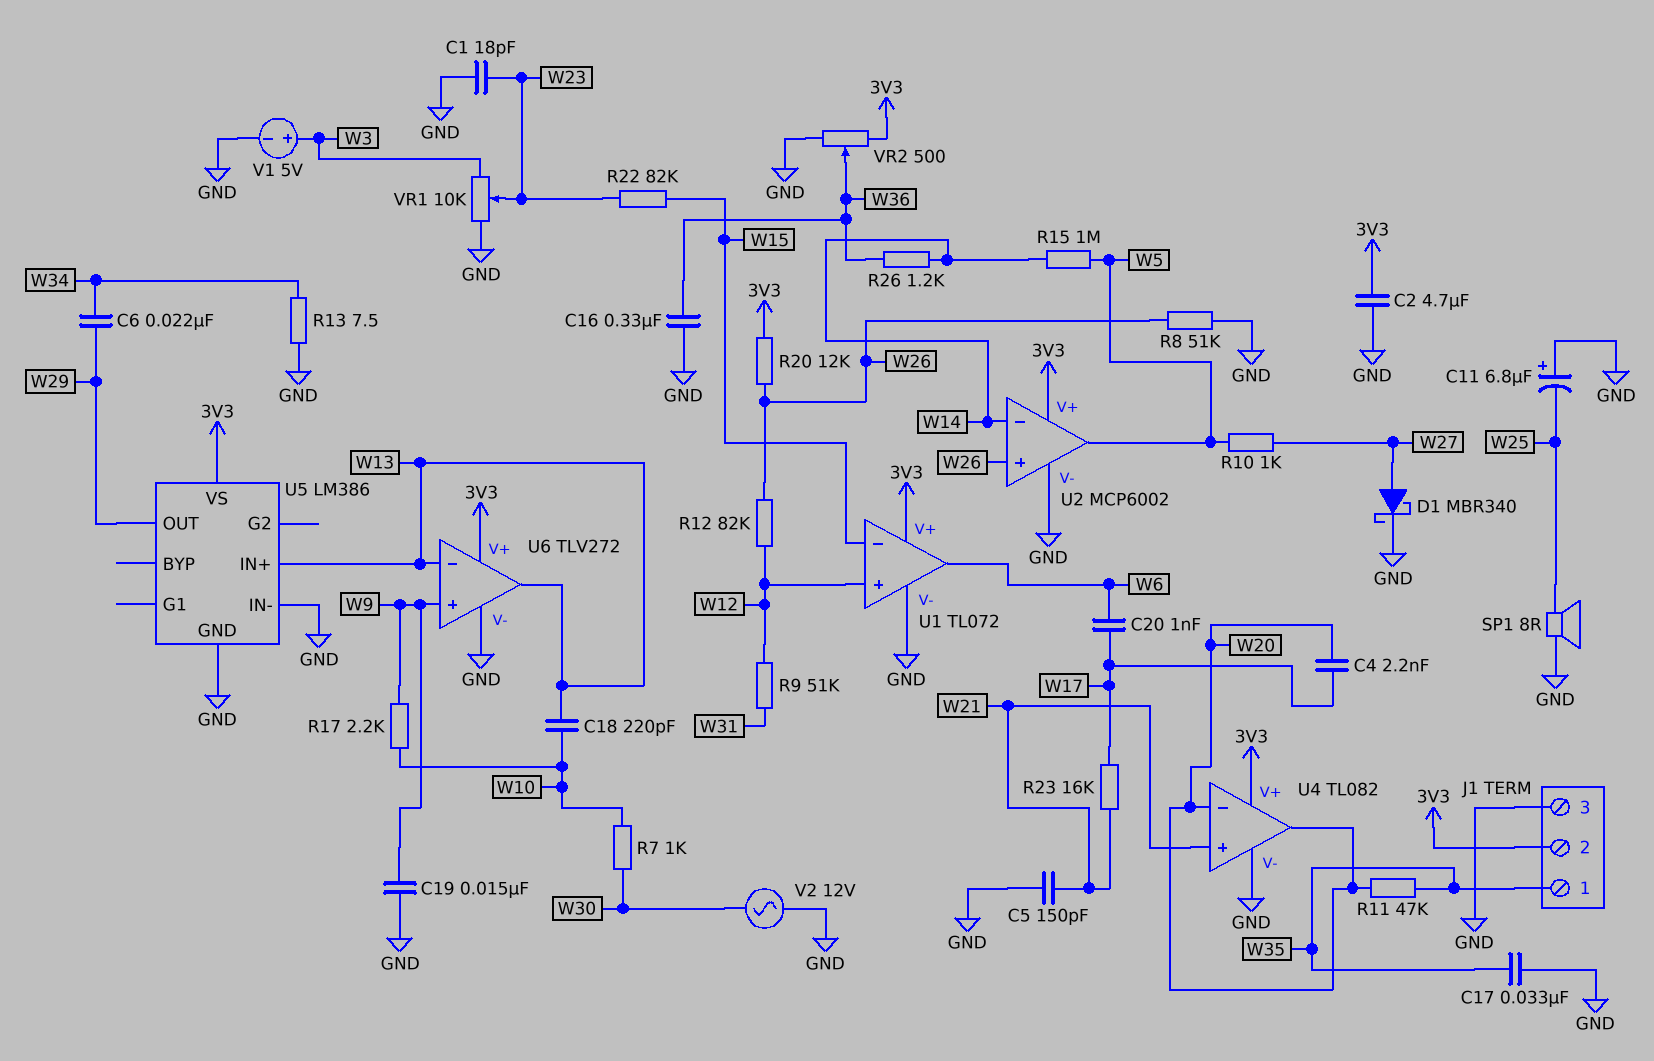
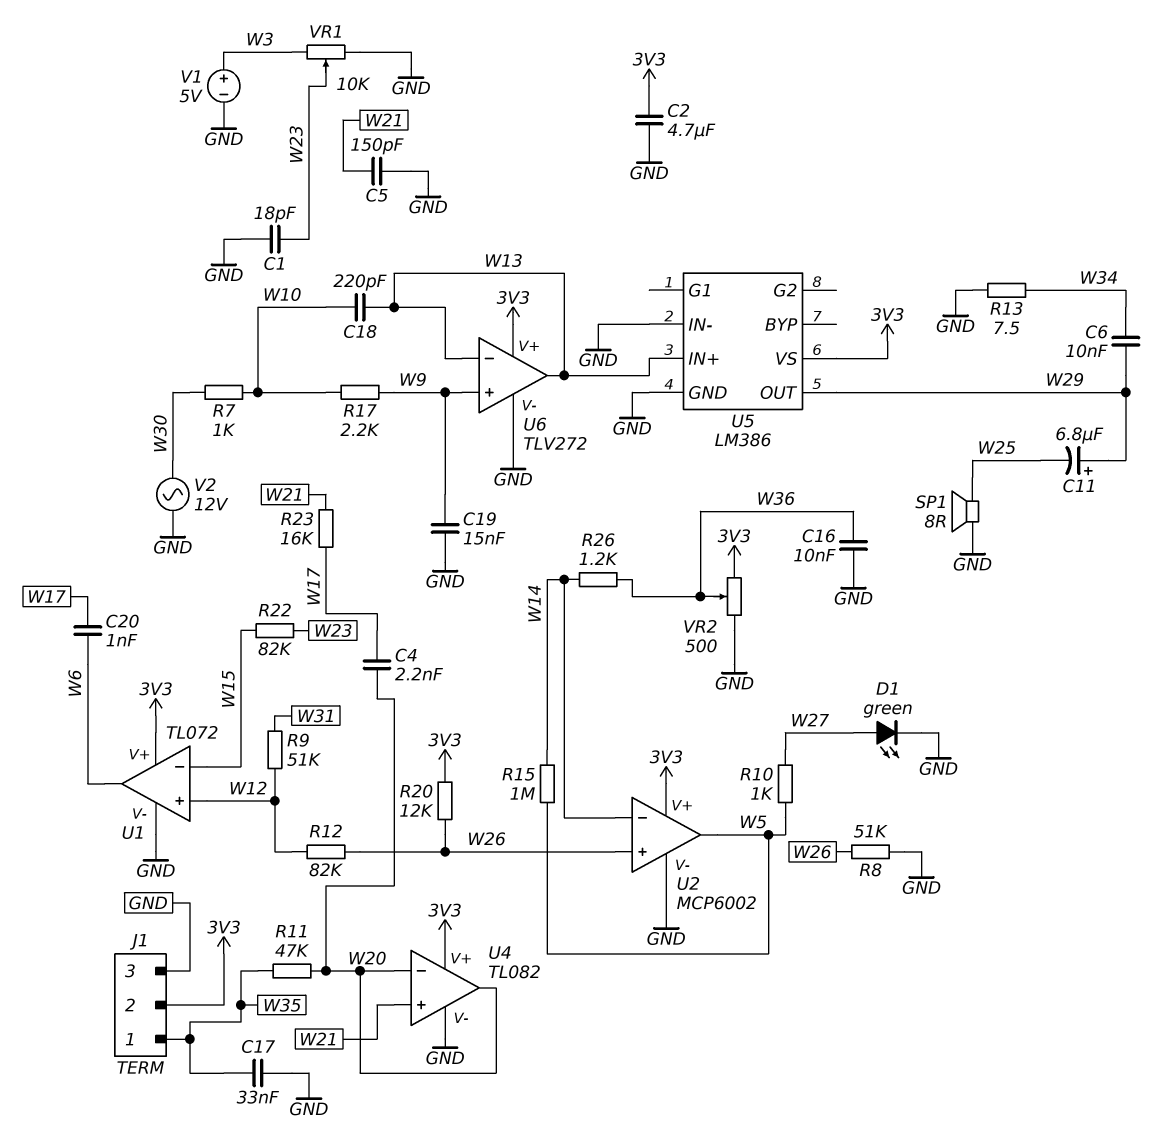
C6: 22nF (W29, W34) -> 10nF (W29, W34)
C11: 6.8uF (plus GND, minus W25) -> 6.8uF (plus W29, minus W25)
C16: 330nF (GND, W36) -> 10nF (GND, W36)
D1: schottky MBR340 (A W27, K GND) -> LED green (A W27, K GND)

